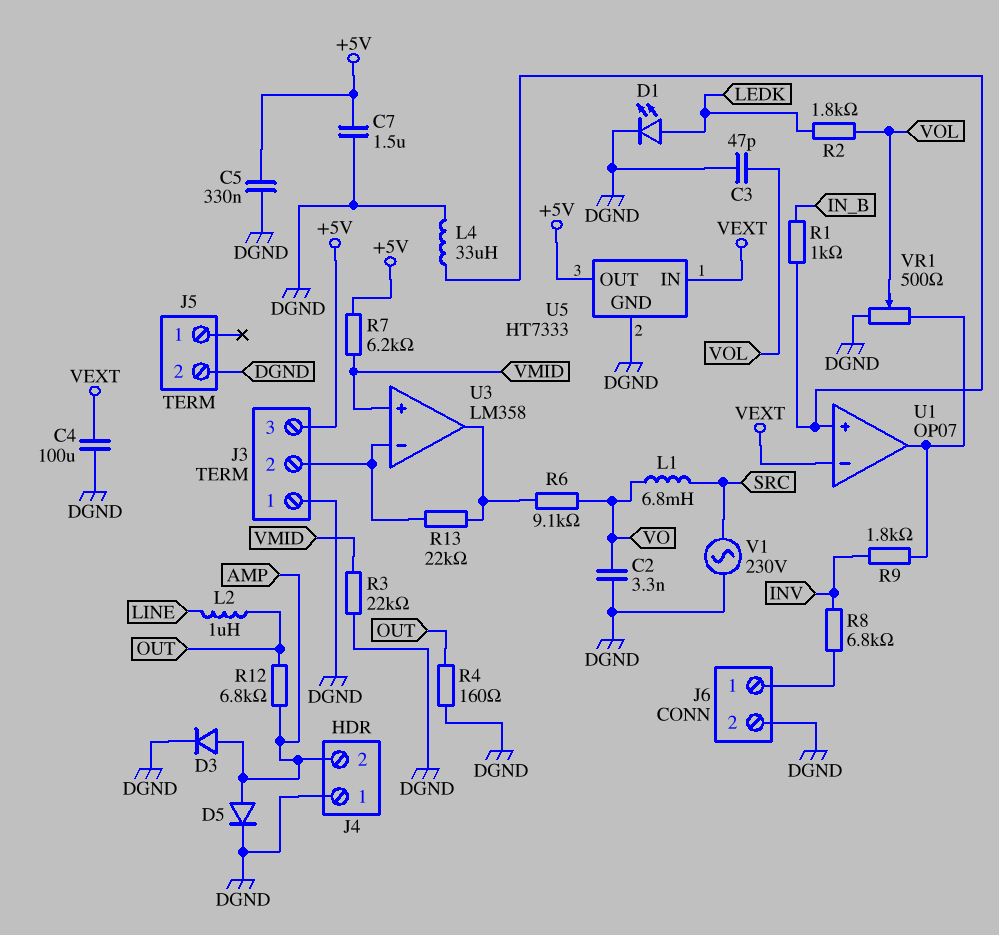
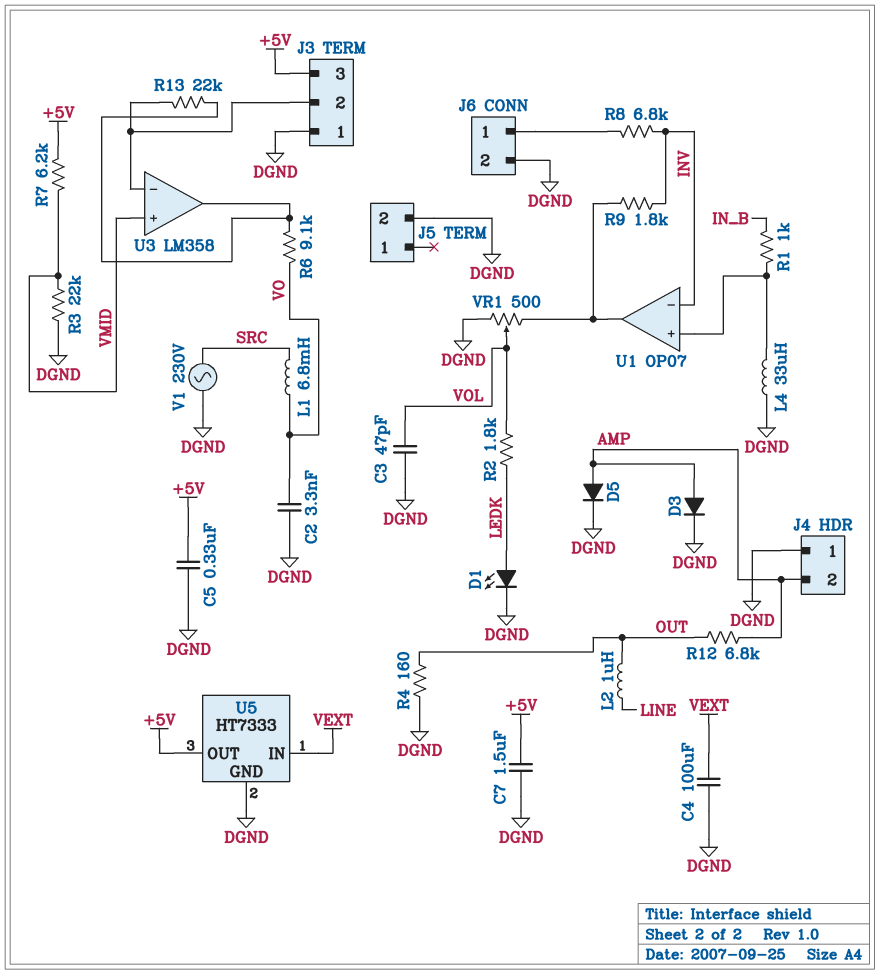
U1 pin in-: VEXT -> INV

